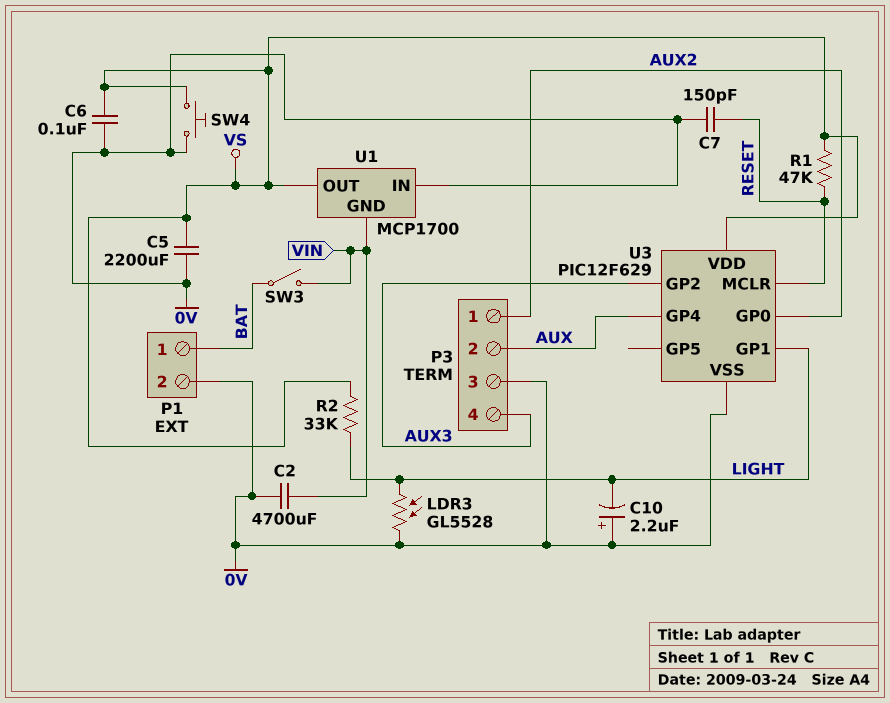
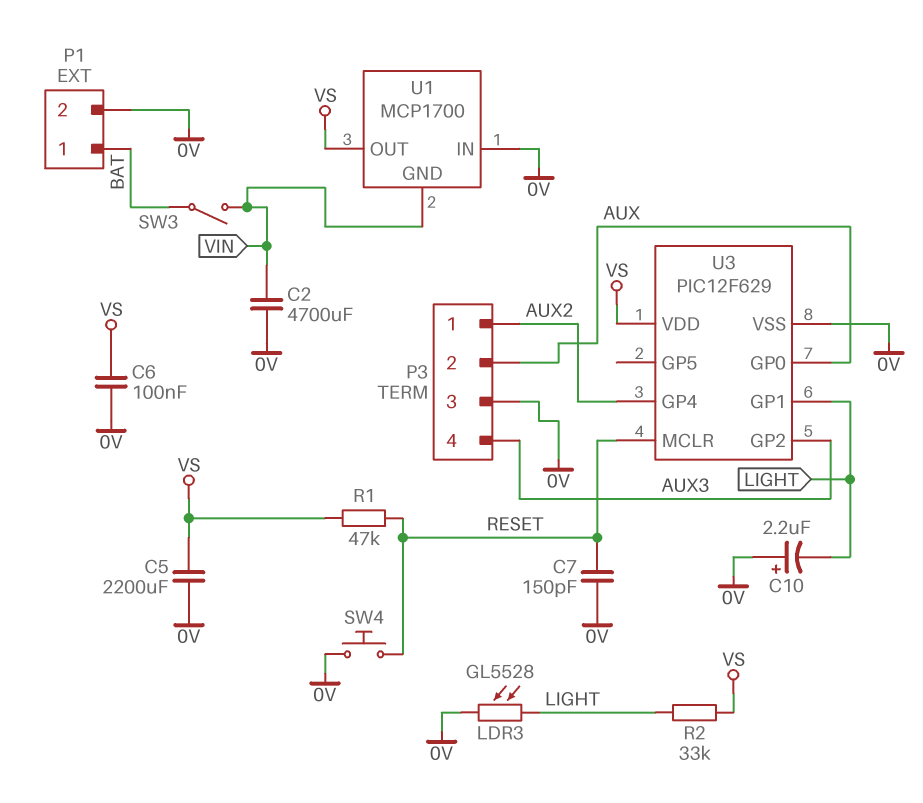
SW4: button (0V, VS) -> button (0V, RESET)
U3 pin GP0: AUX2 -> AUX
U3 pin GP4: AUX -> AUX2

